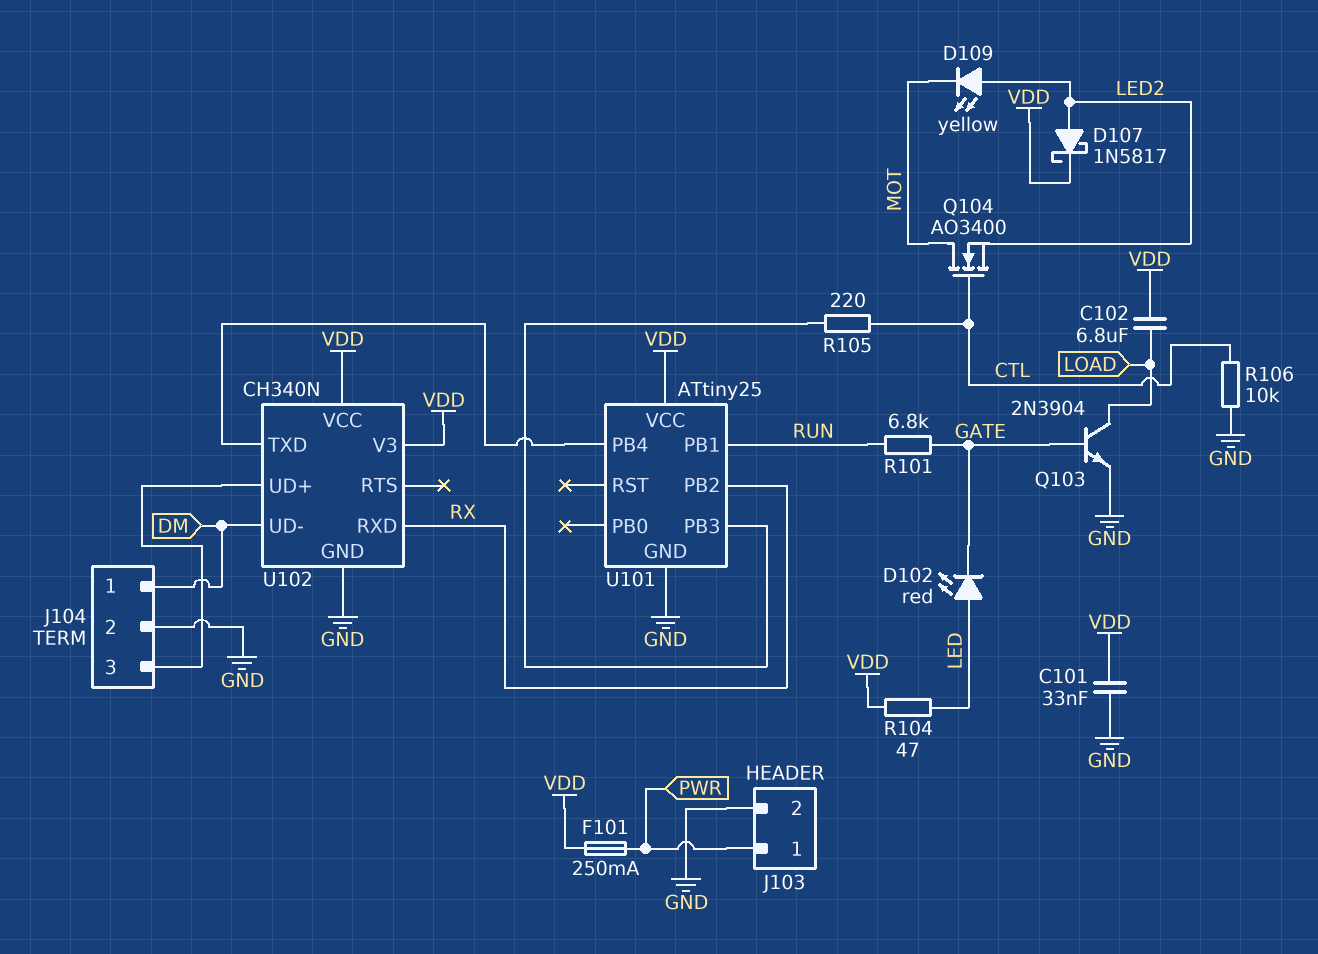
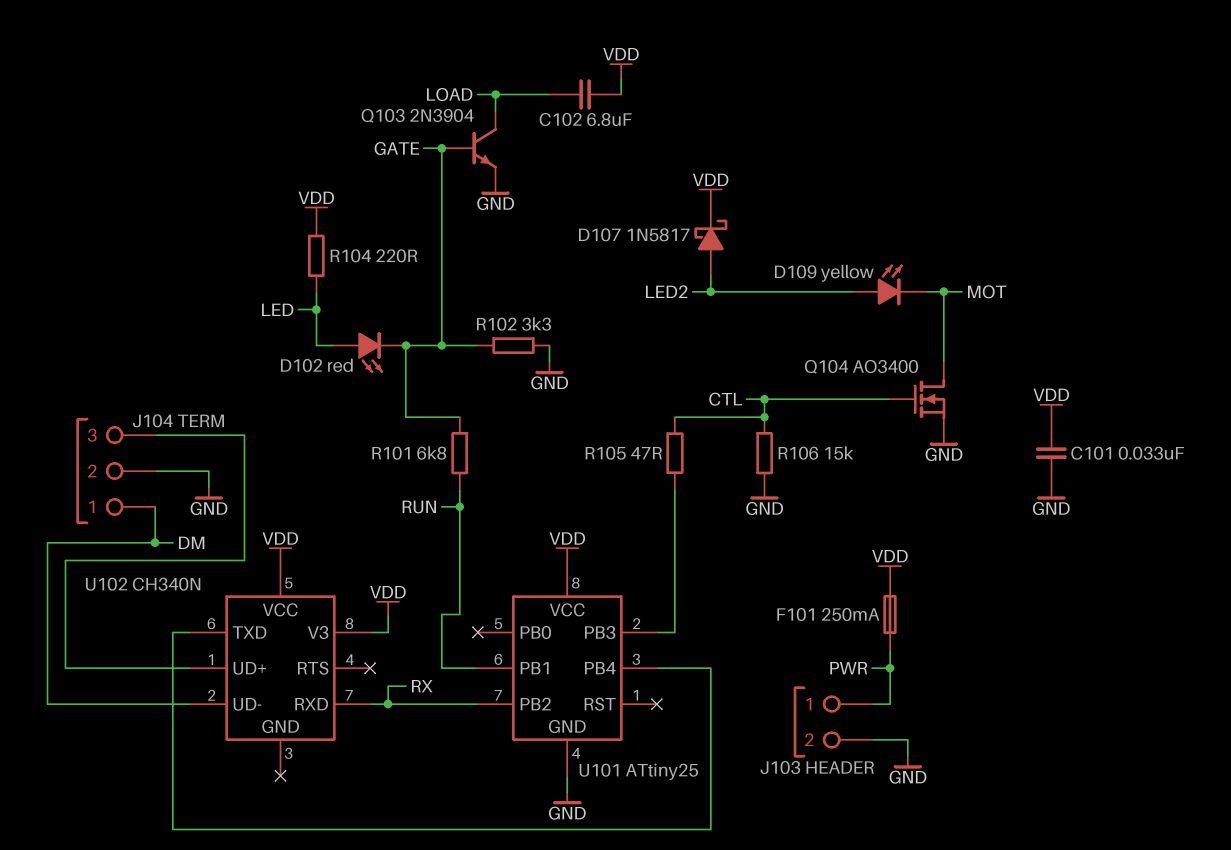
Q104: NMOS AO3400 (G CTL, D MOT, S LED2) -> NMOS AO3400 (G CTL, D MOT, S GND)
R102: none -> 3.3k (GATE, GND)
R104: 47 (LED, VDD) -> 220 (LED, VDD)
R105: 220 (CTL, U101/PB3) -> 47 (CTL, U101/PB3)
R106: 10k (CTL, GND) -> 15k (CTL, GND)
U102 pin GND: GND -> none

